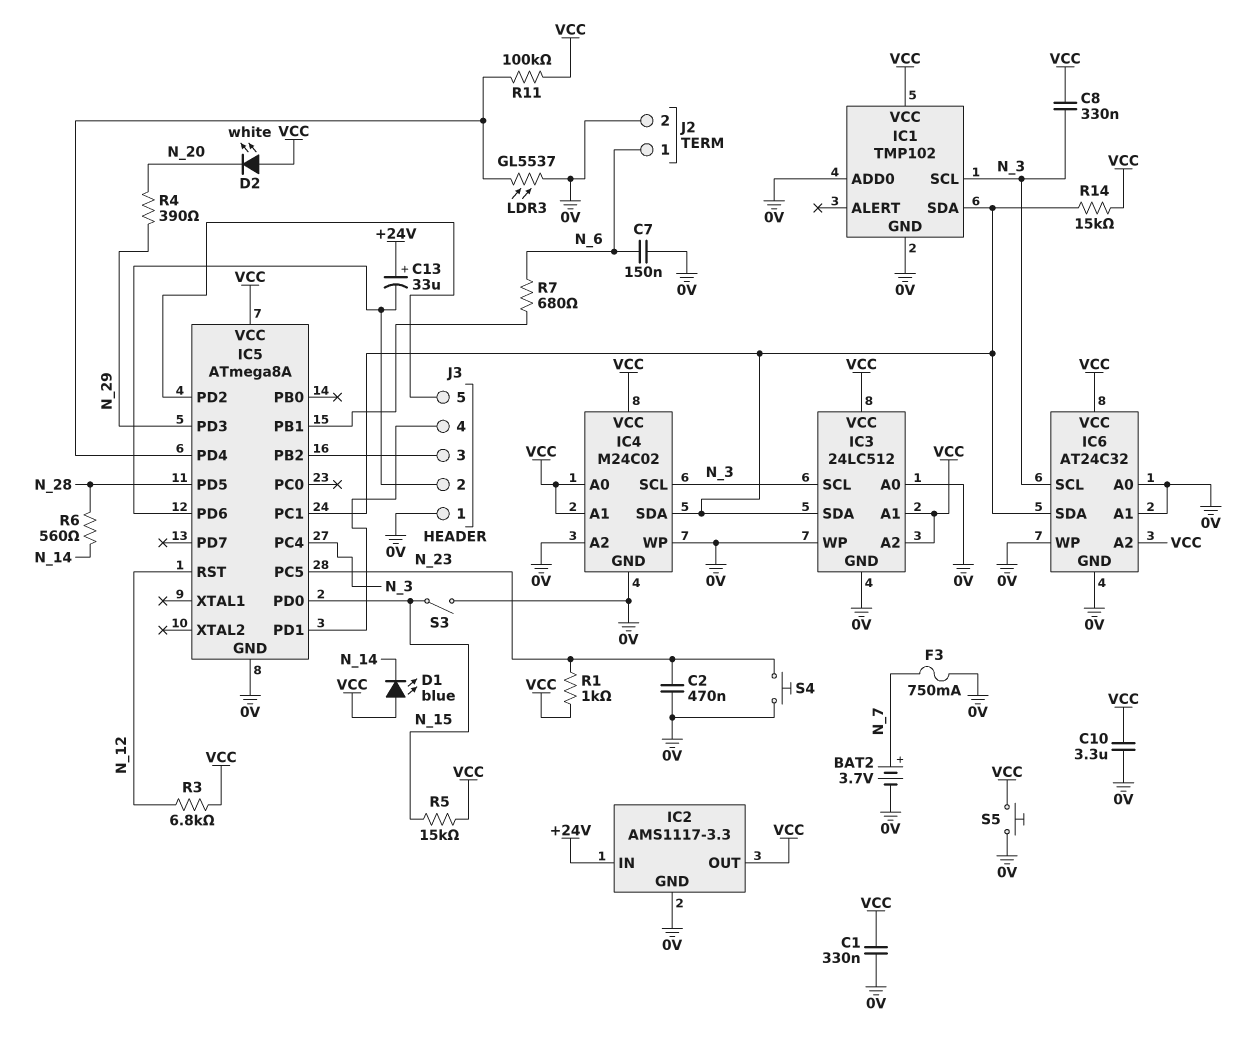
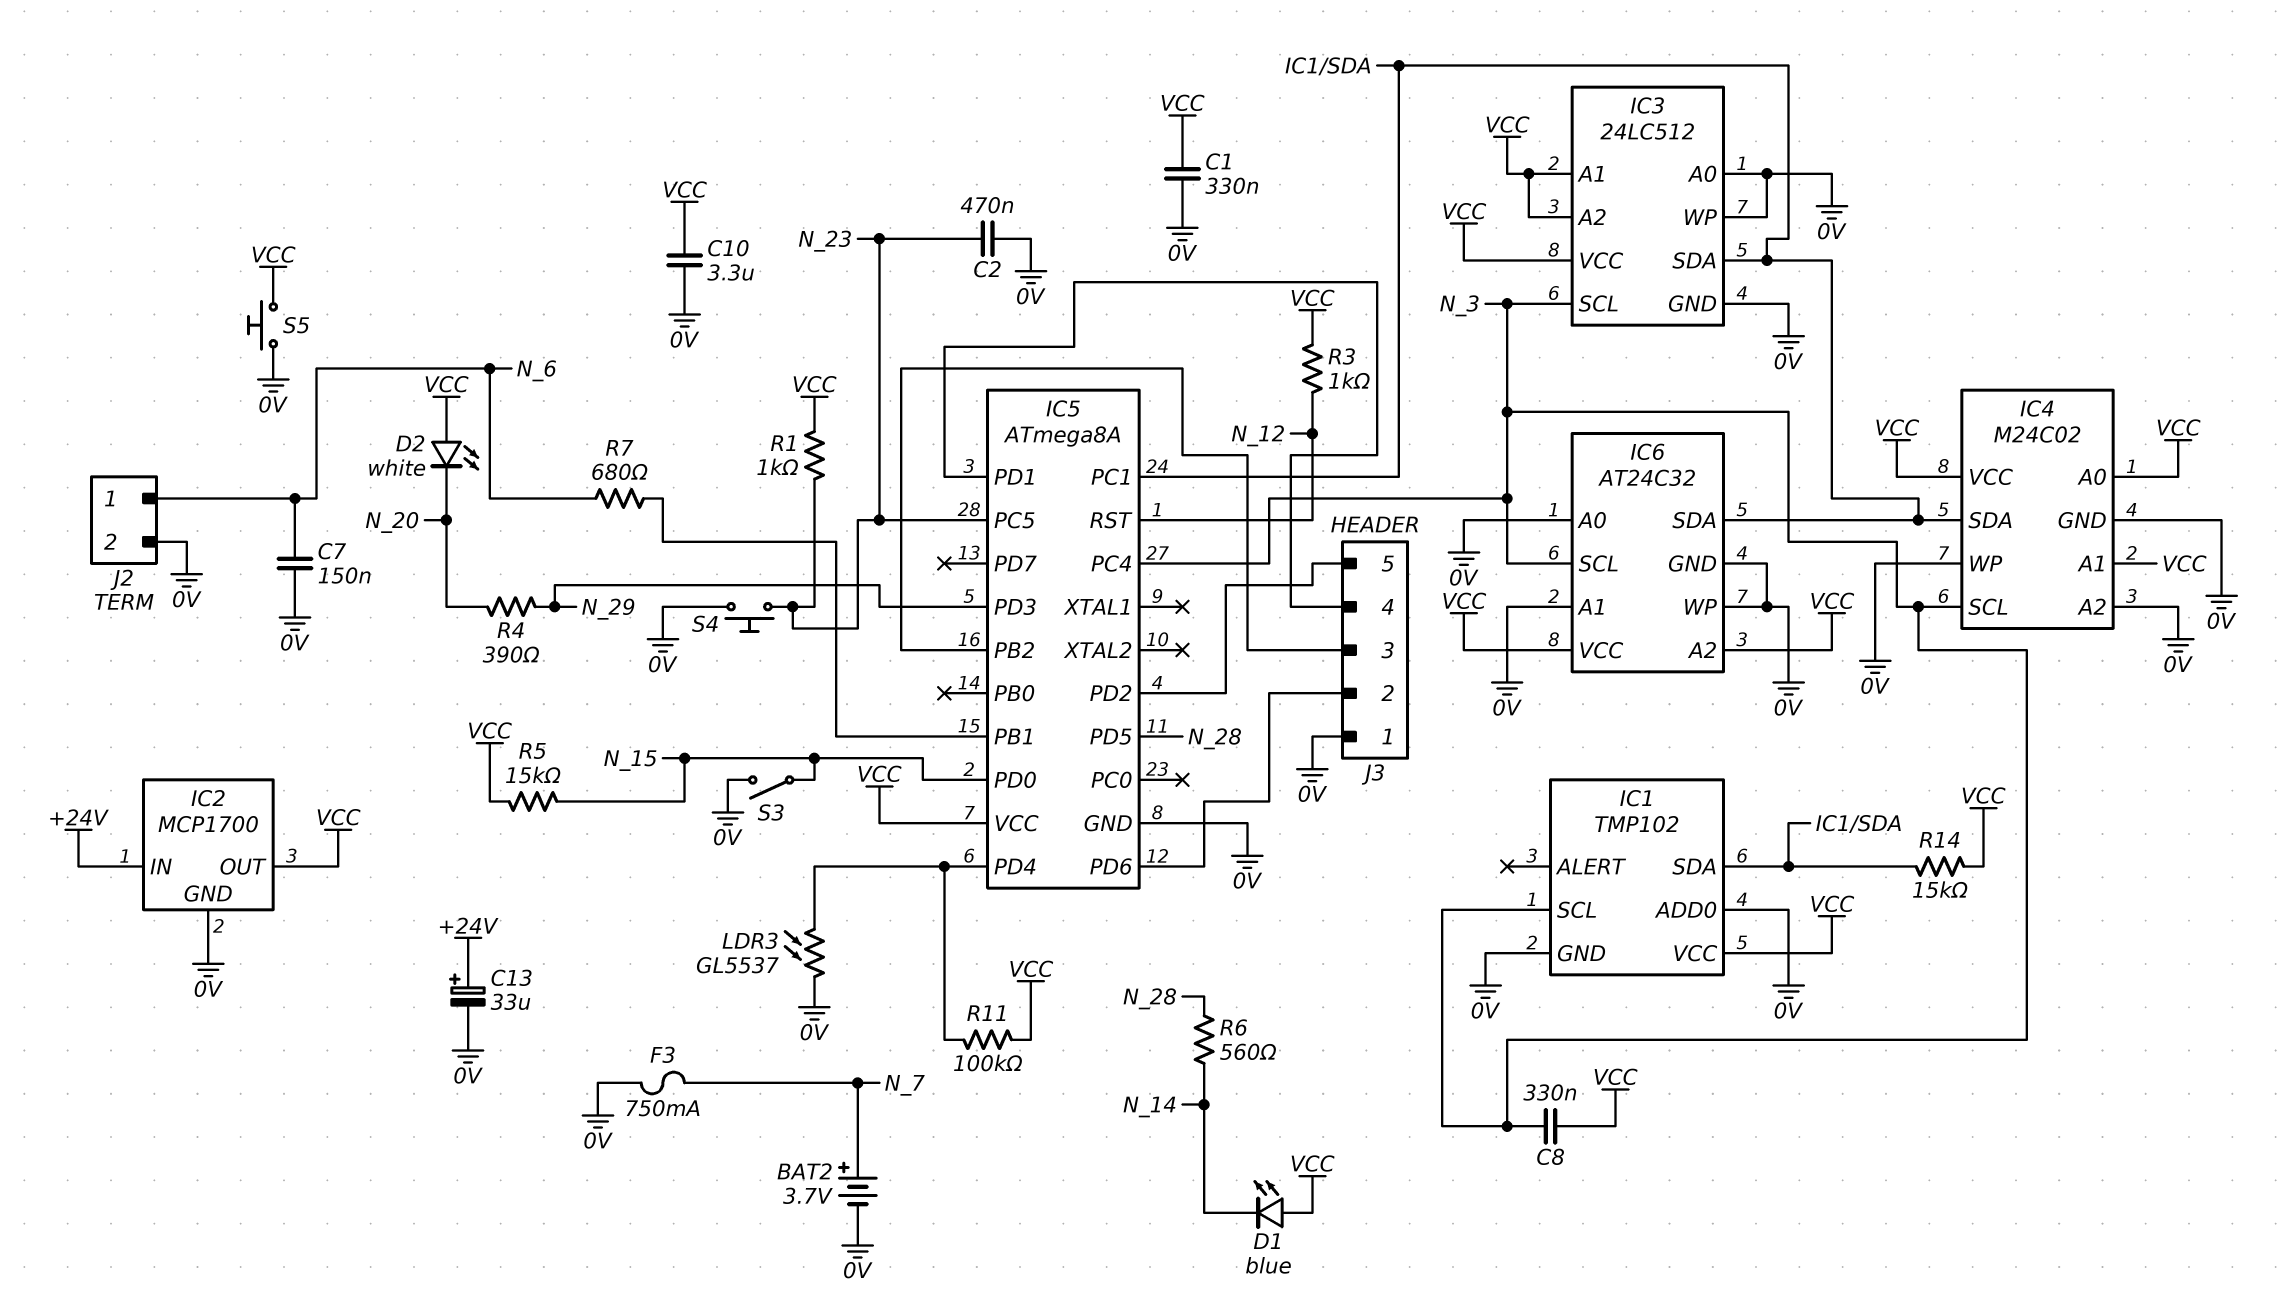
C13: 33uF (plus +24V, minus IC5/PD6) -> 33uF (plus +24V, minus 0V)
IC2: AMS1117-3.3 -> MCP1700
R3: 6.8k (N_12, VCC) -> 1k (N_12, VCC)

